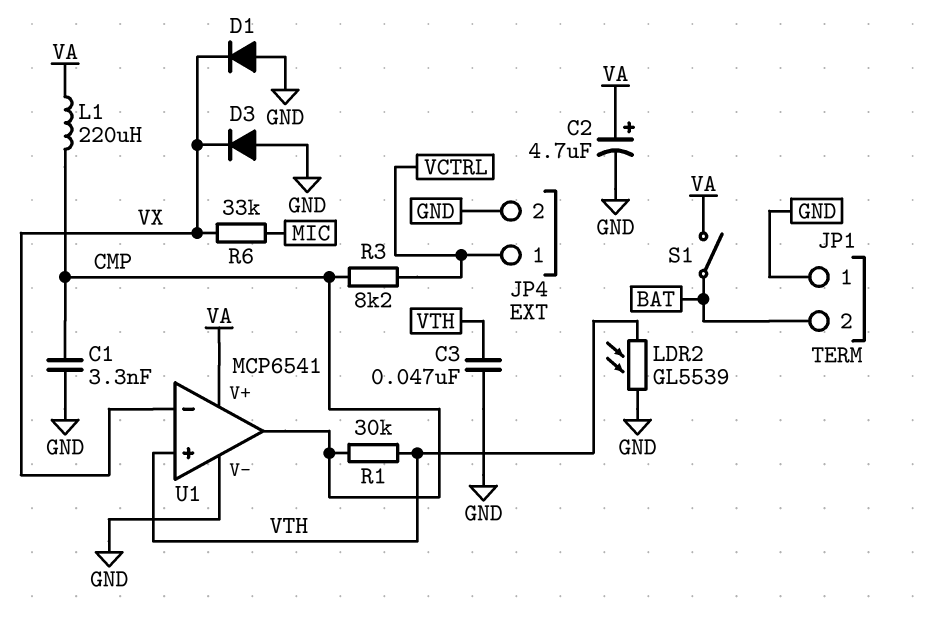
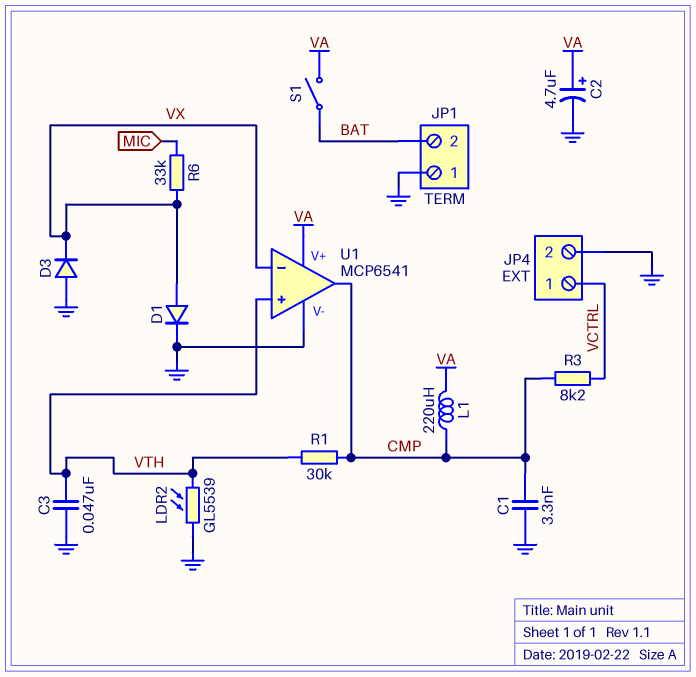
D1: diode (A GND, K VX) -> diode (A VX, K GND)

